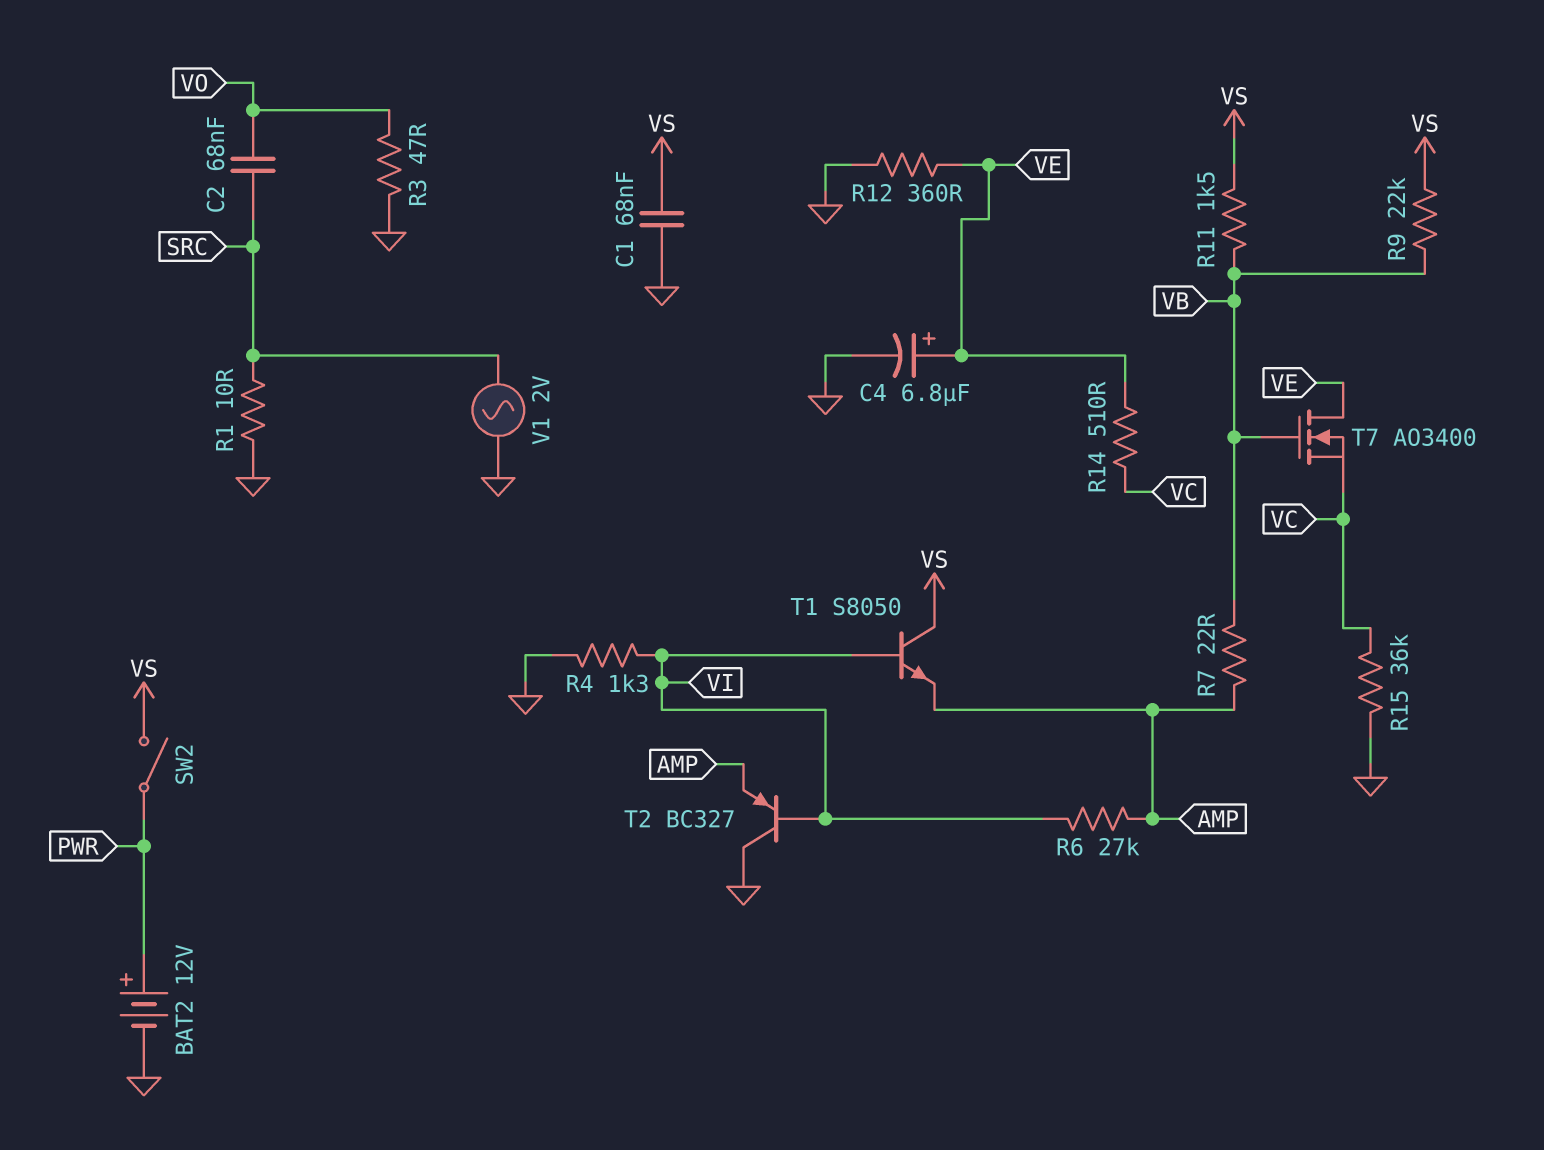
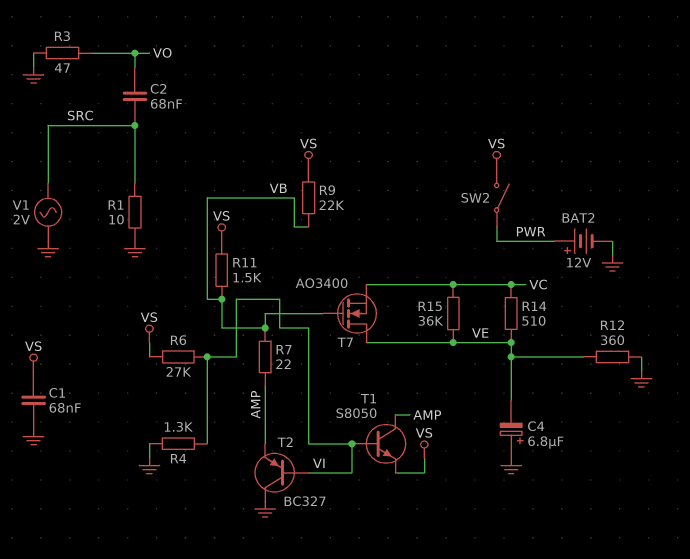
C4: 6.8uF (plus VE, minus GND) -> 6.8uF (plus GND, minus VE)
R6: 27k (AMP, VI) -> 27k (VI, VS)
R15: 36k (GND, VC) -> 36k (VC, VE)
T1: NPN S8050 (B VI, C VS, E AMP) -> NPN S8050 (B VI, C AMP, E VS)

